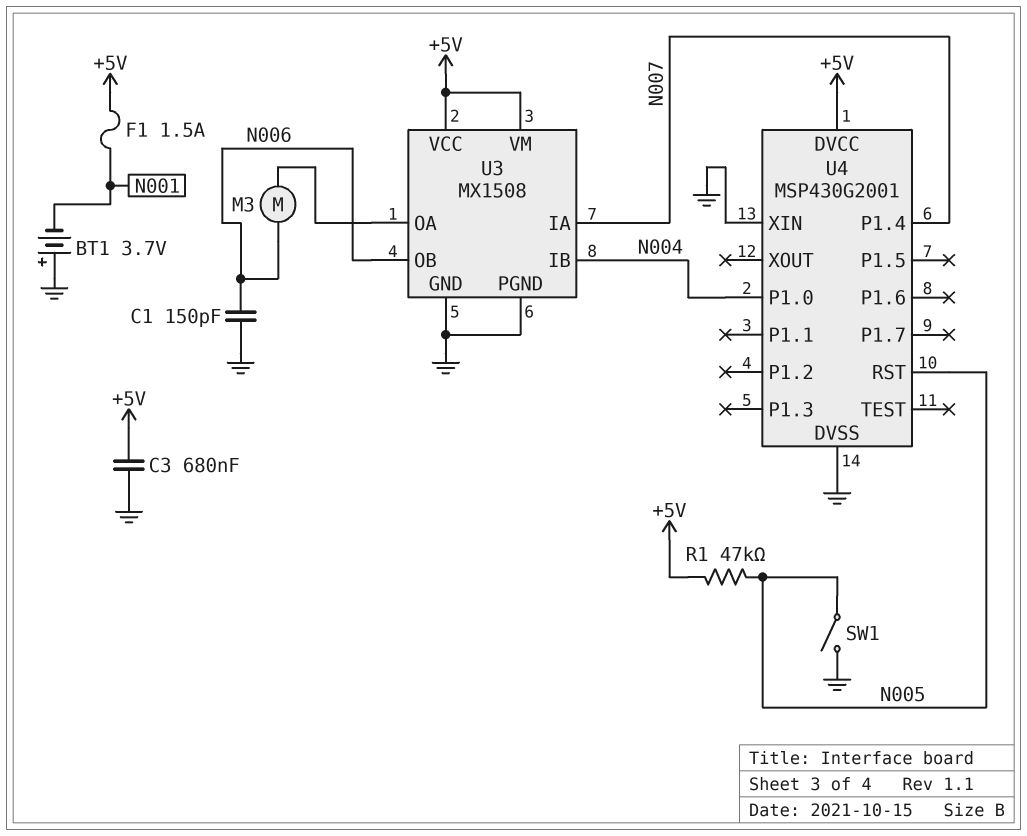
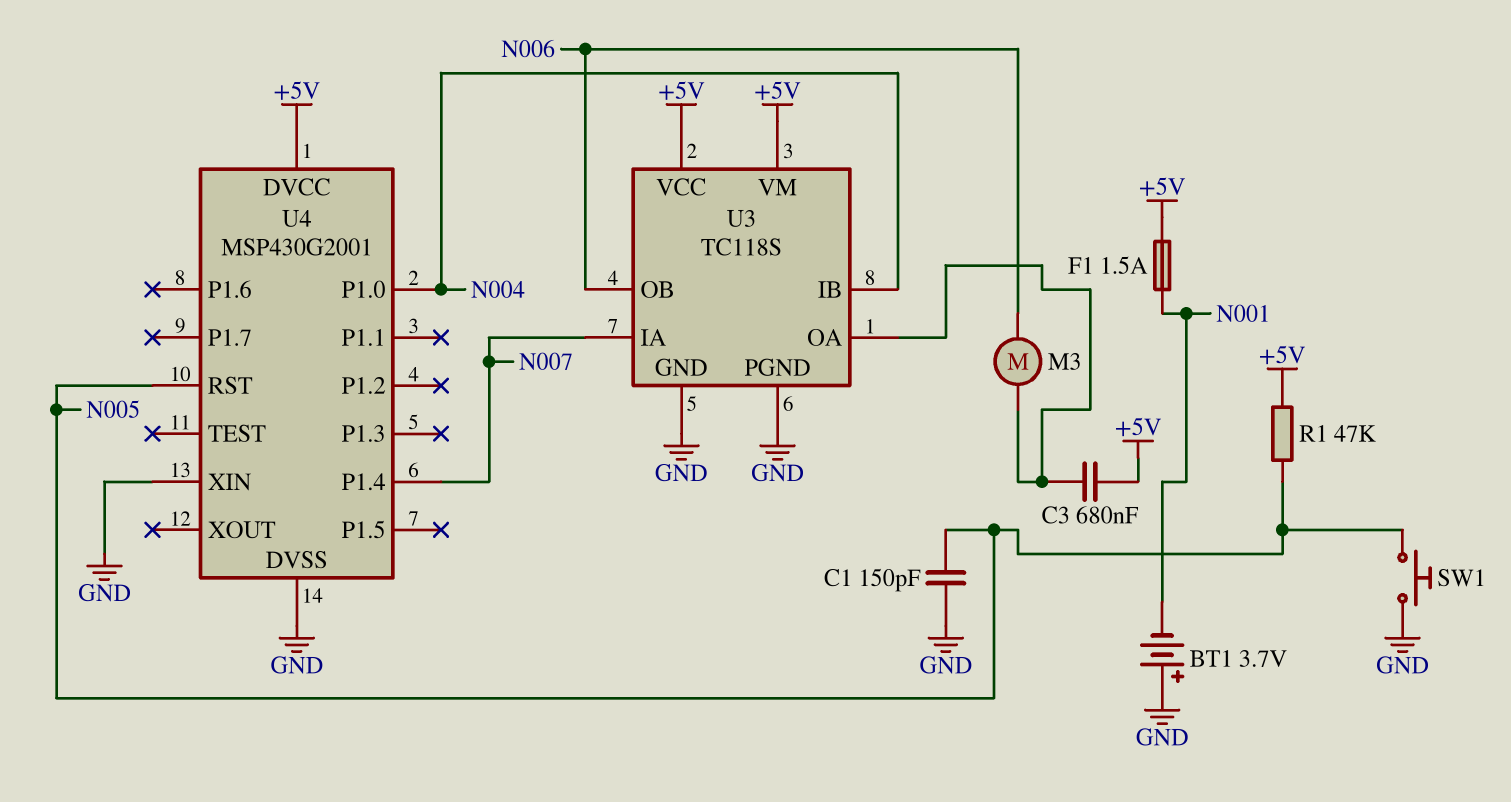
C1: 150pF (GND, N006) -> 150pF (GND, N005)
C3: 680nF (+5V, GND) -> 680nF (+5V, U3/OA)
SW1: switch (GND, N005) -> button (GND, N005)
U3: MX1508 -> TC118S

